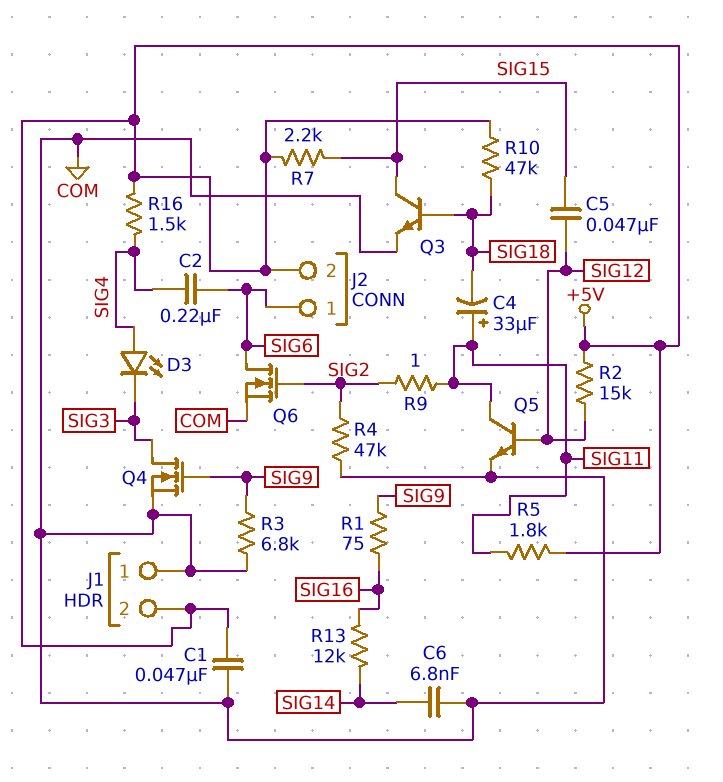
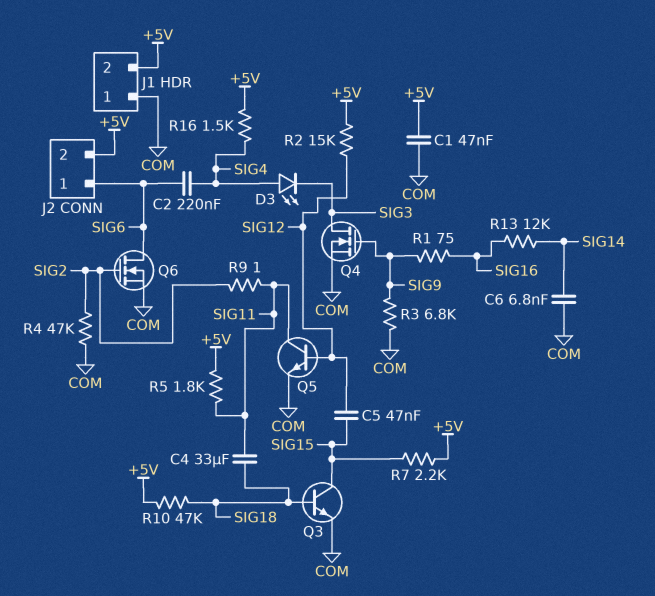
C4: 33uF (plus SIG11, minus SIG18) -> 33uF (SIG11, SIG18)

